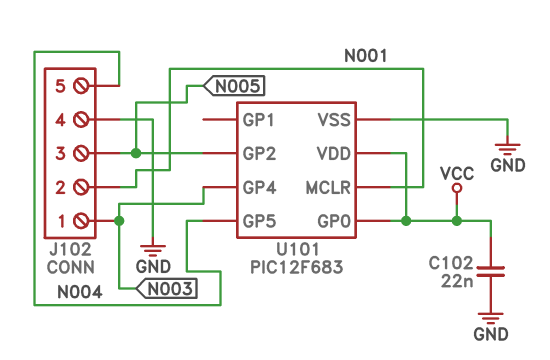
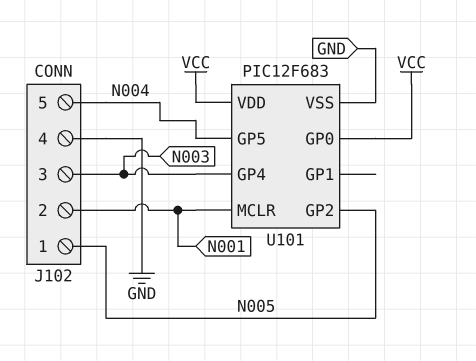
C102: 22nF (GND, VCC) -> none
J102 pin 1: N003 -> N005
J102 pin 3: N005 -> N003

